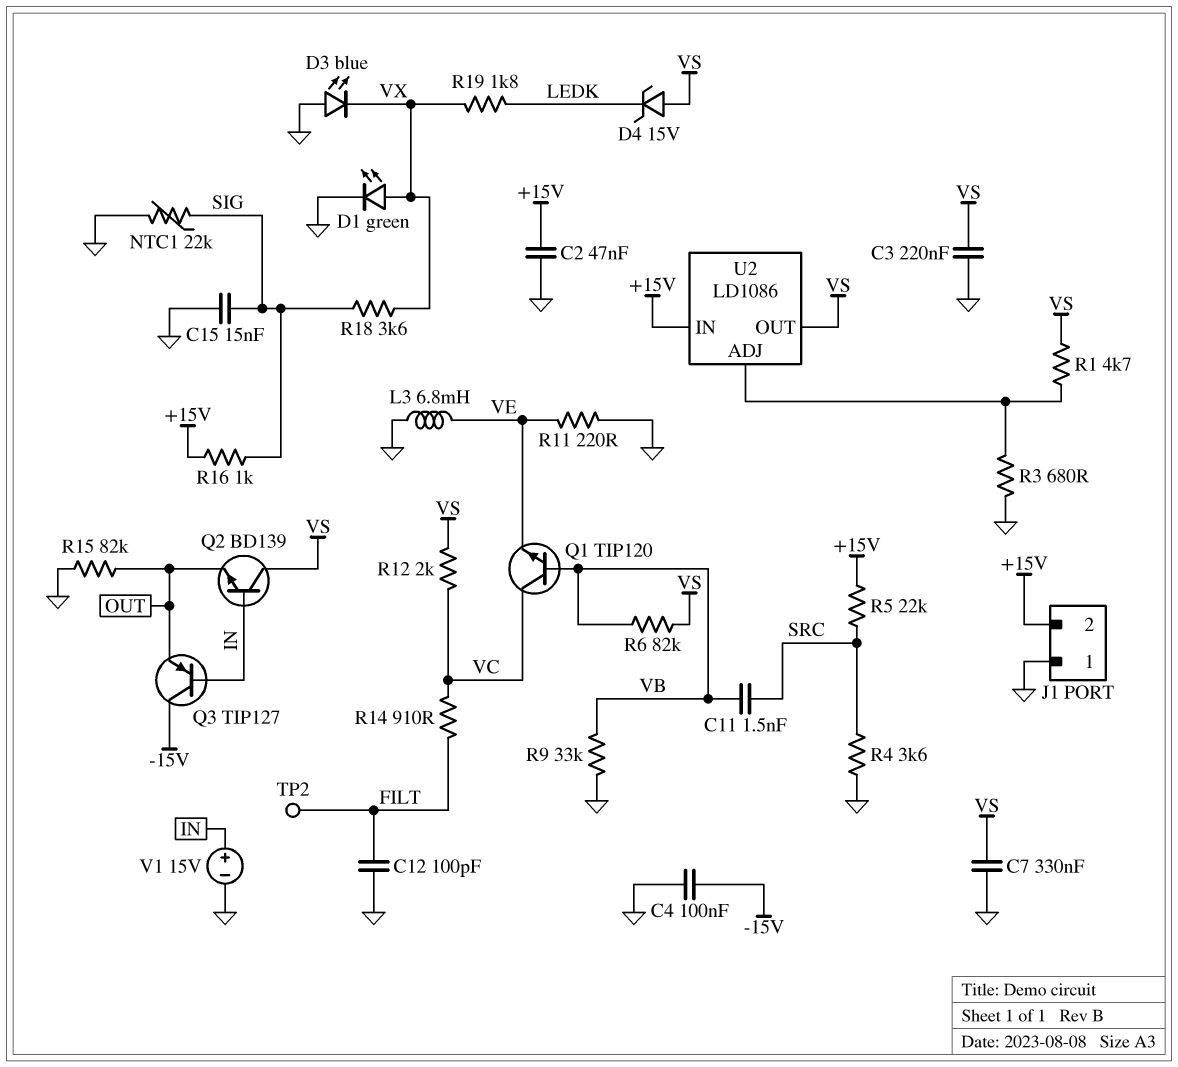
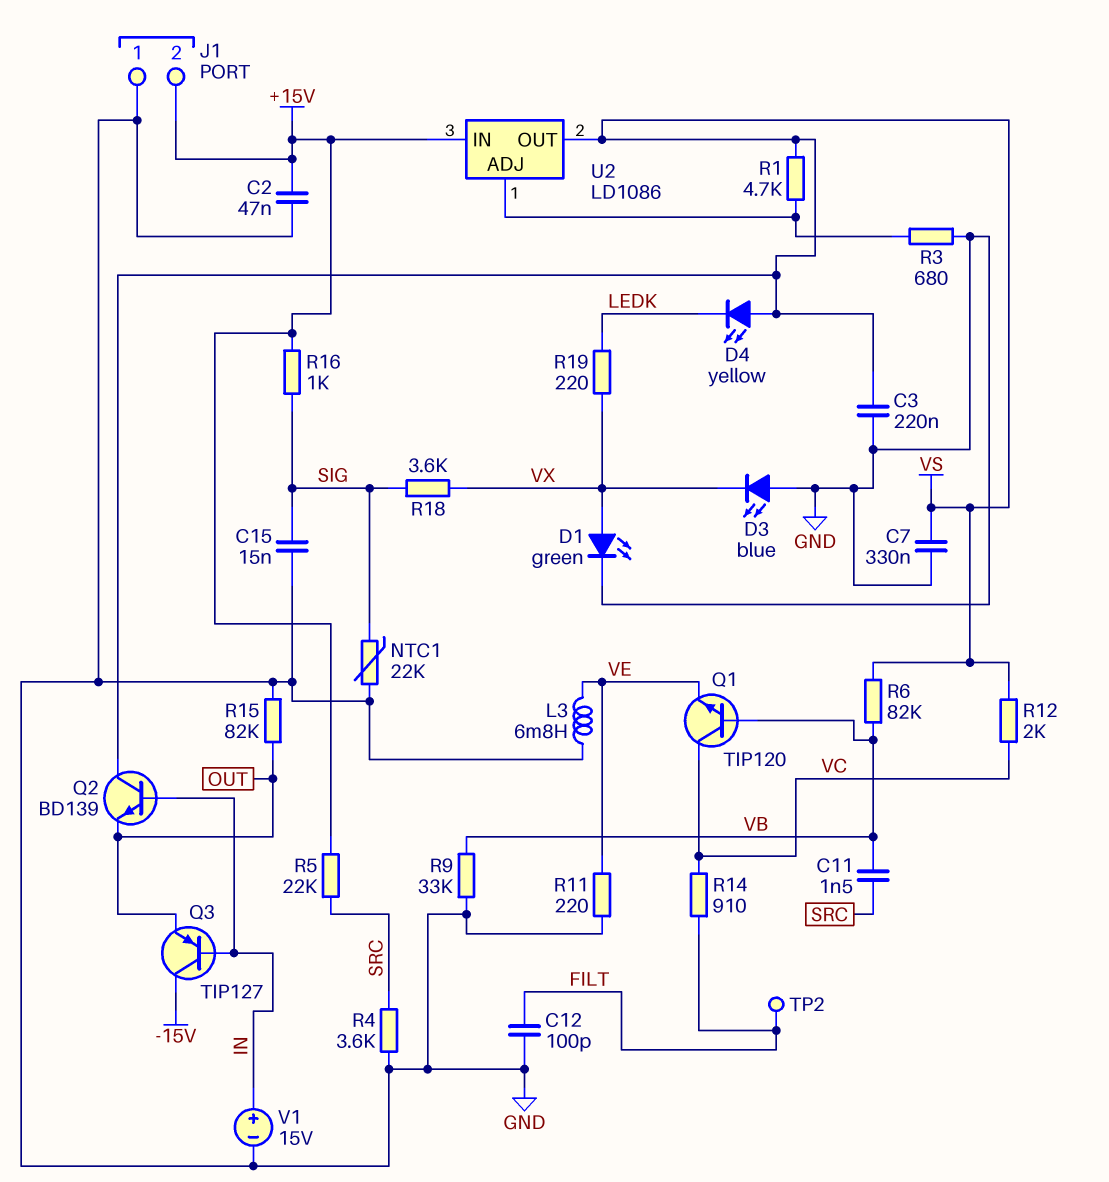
C4: 100nF (-15V, GND) -> none
D4: zener 15V (A VS, K LEDK) -> LED yellow (A VS, K LEDK)
R19: 1.8k (LEDK, VX) -> 220 (LEDK, VX)

